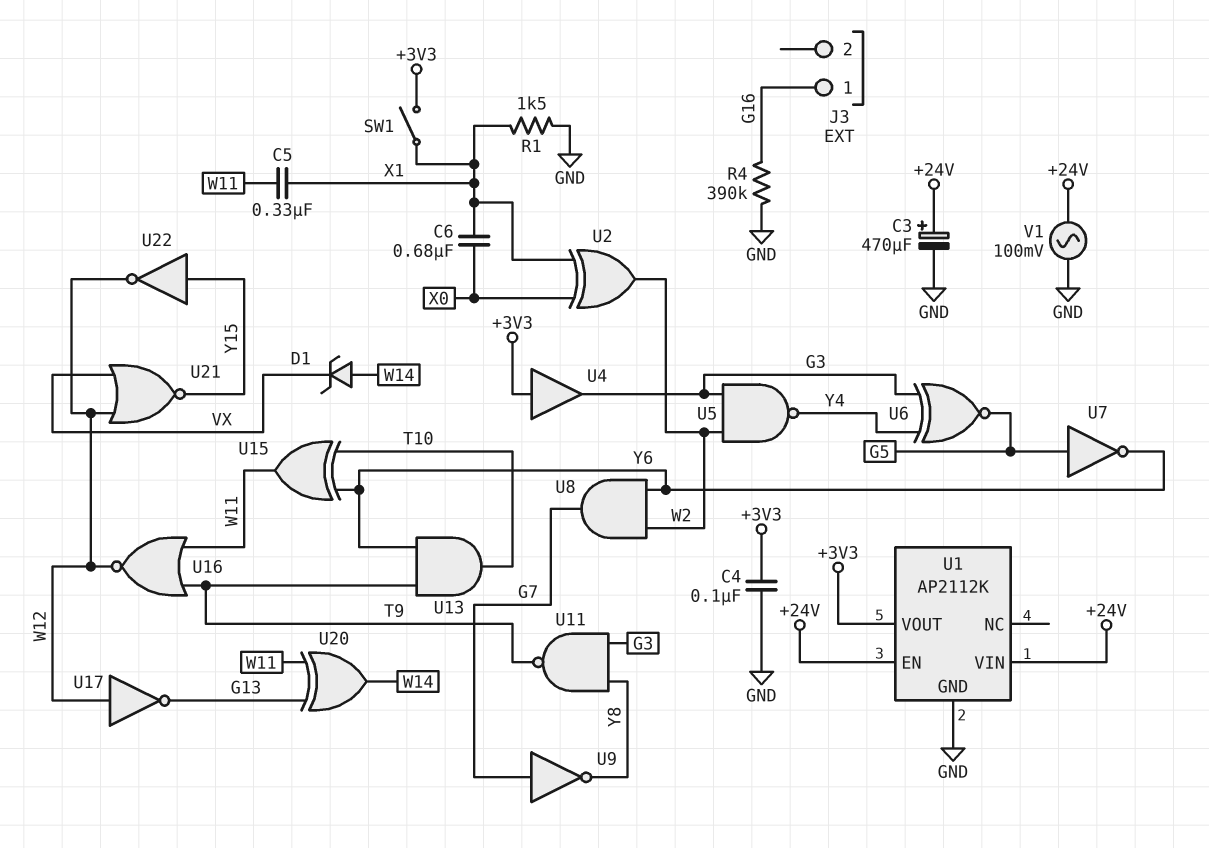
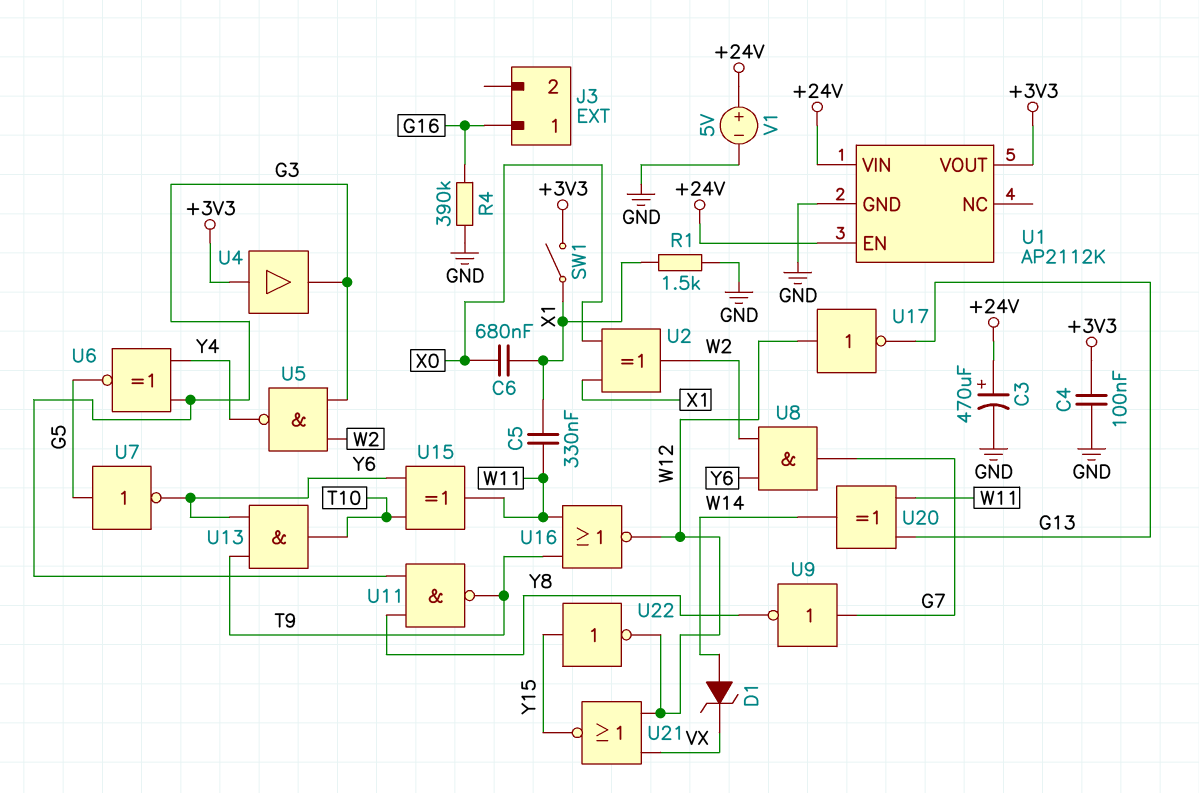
V1: AC 100mV (+24V, GND) -> 5V (plus +24V, minus GND)

